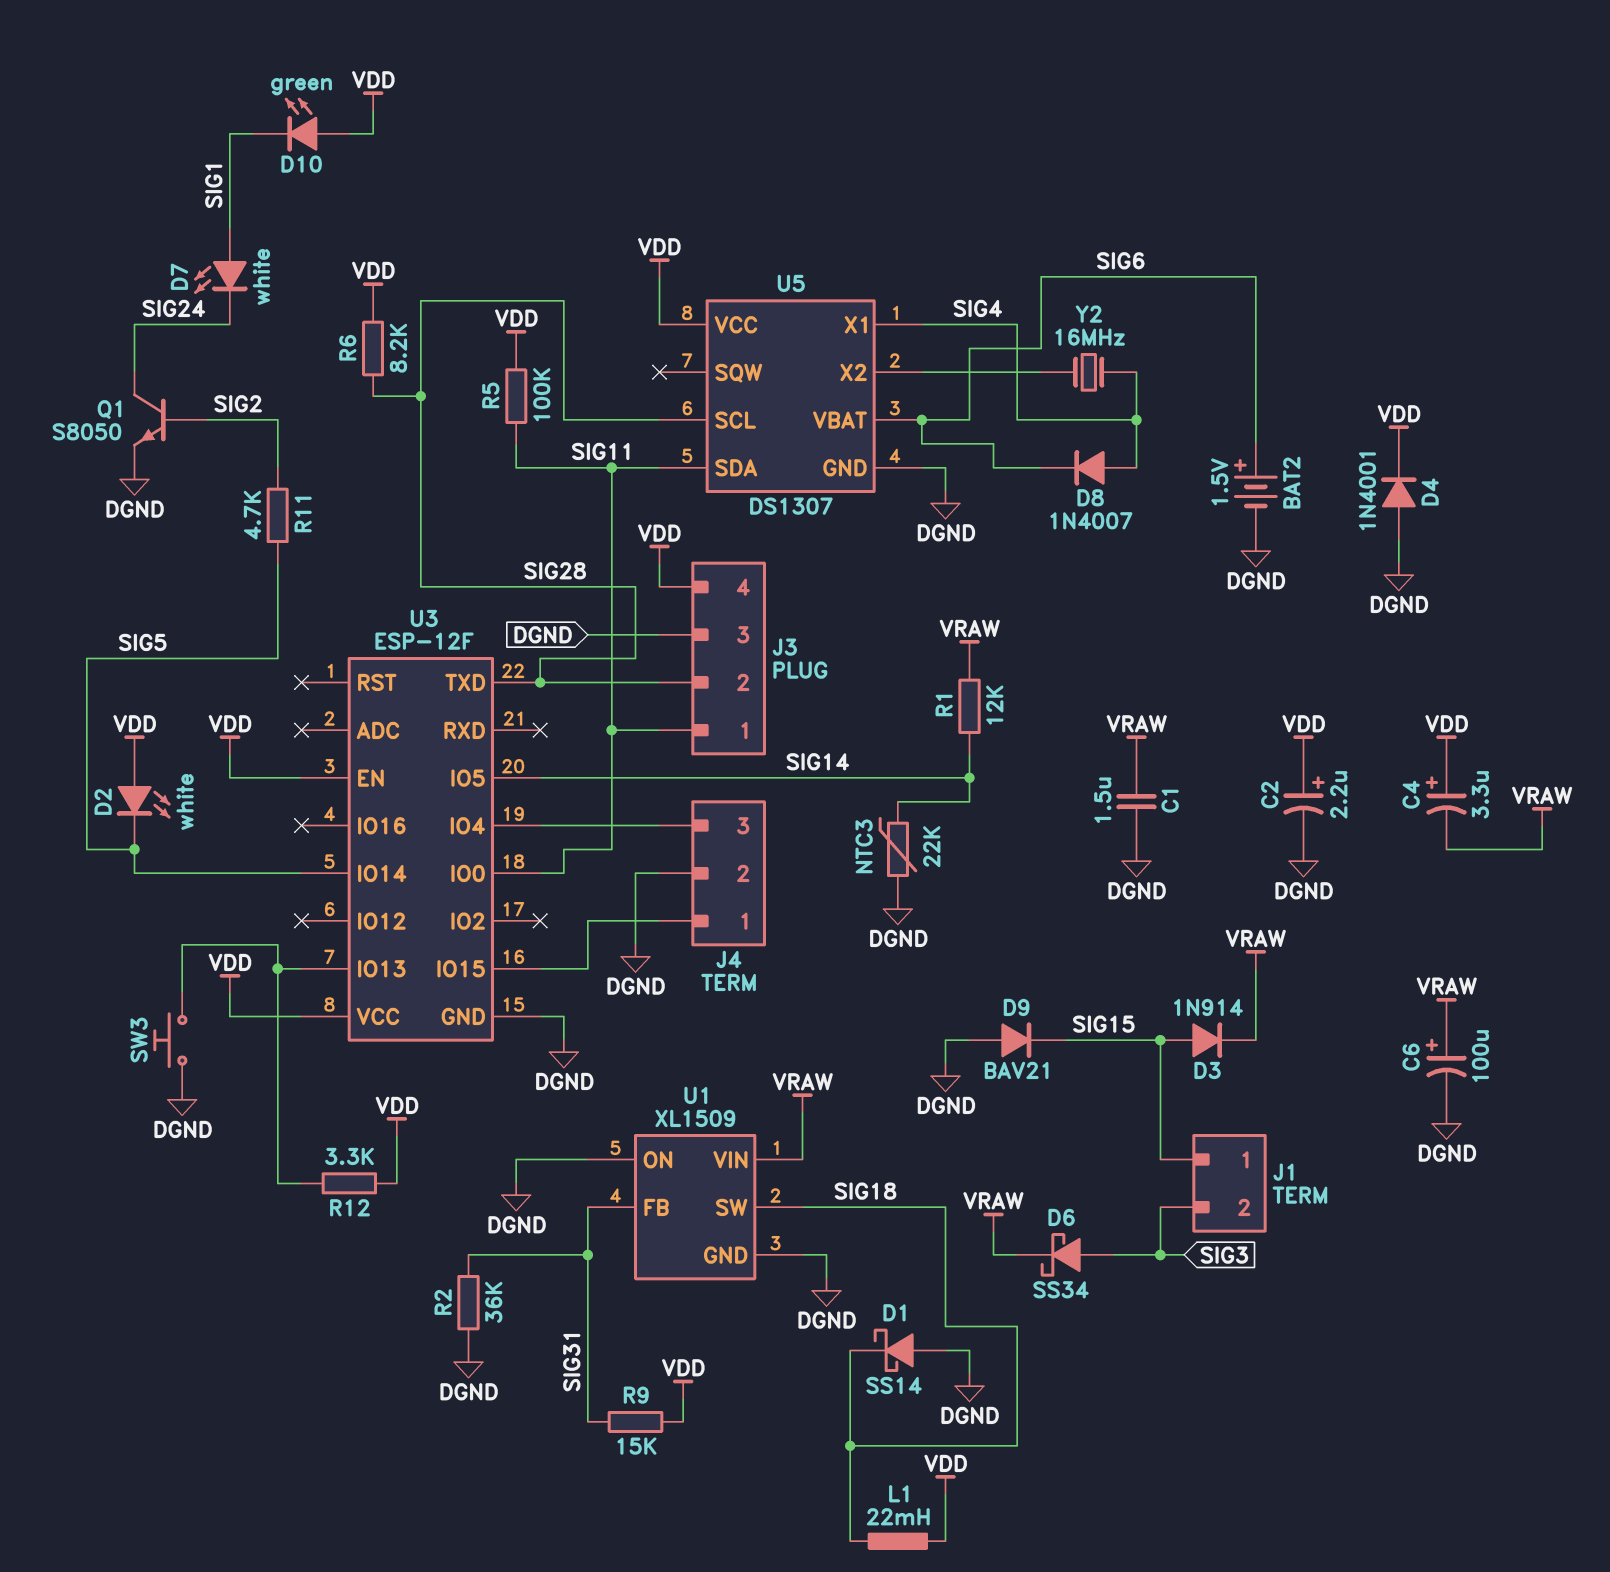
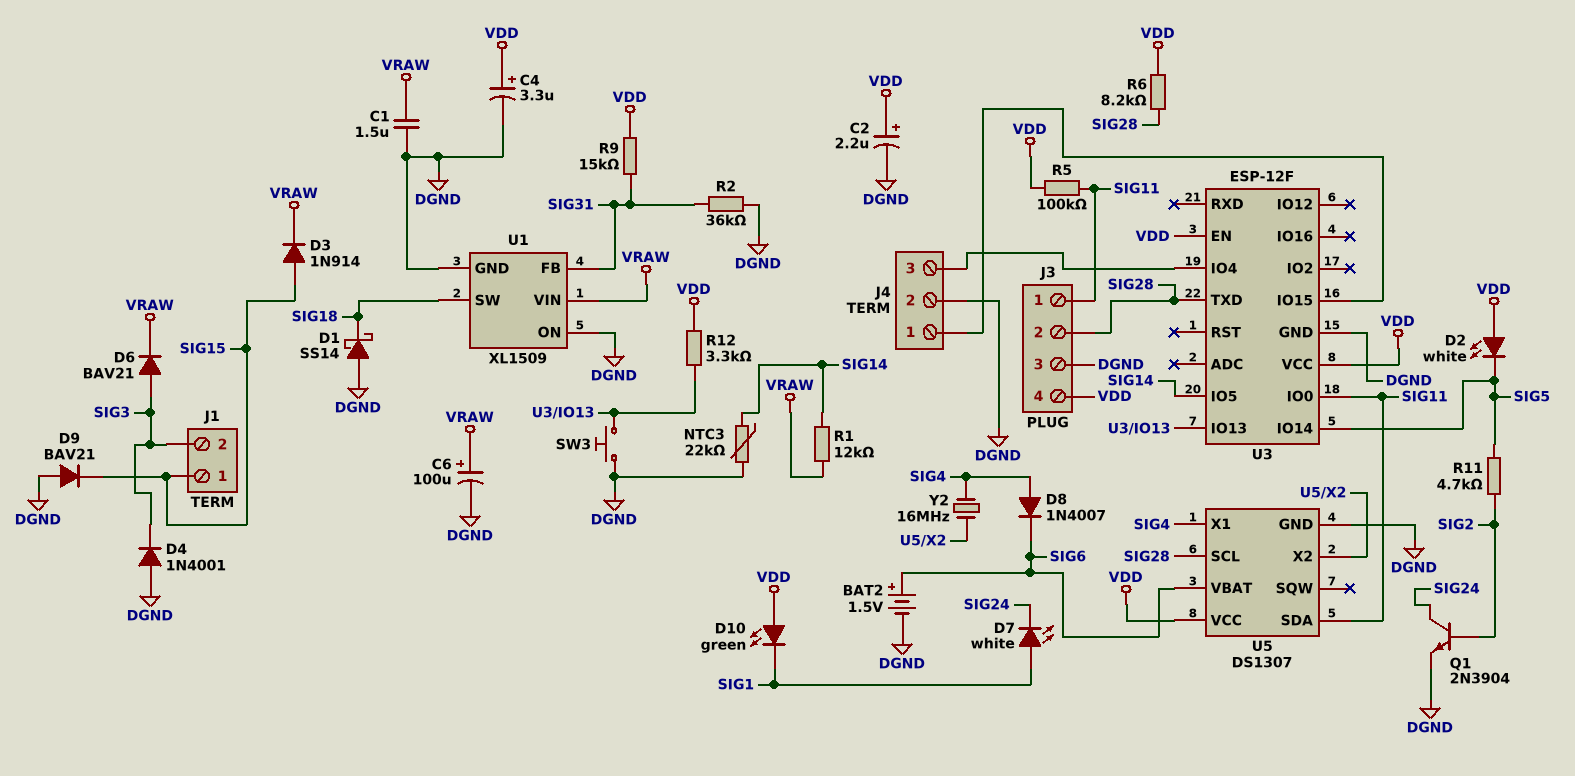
C4: 3.3uF (plus VDD, minus VRAW) -> 3.3uF (plus VDD, minus DGND)
D4: diode 1N4001 (A DGND, K VDD) -> diode 1N4001 (A DGND, K SIG3)
D6: schottky SS34 (A SIG3, K VRAW) -> diode BAV21 (A SIG3, K VRAW)
L1: 22mH (SIG18, VDD) -> none
Q1: NPN S8050 (B SIG2, C SIG24, E DGND) -> NPN 2N3904 (B SIG2, C SIG24, E DGND)

